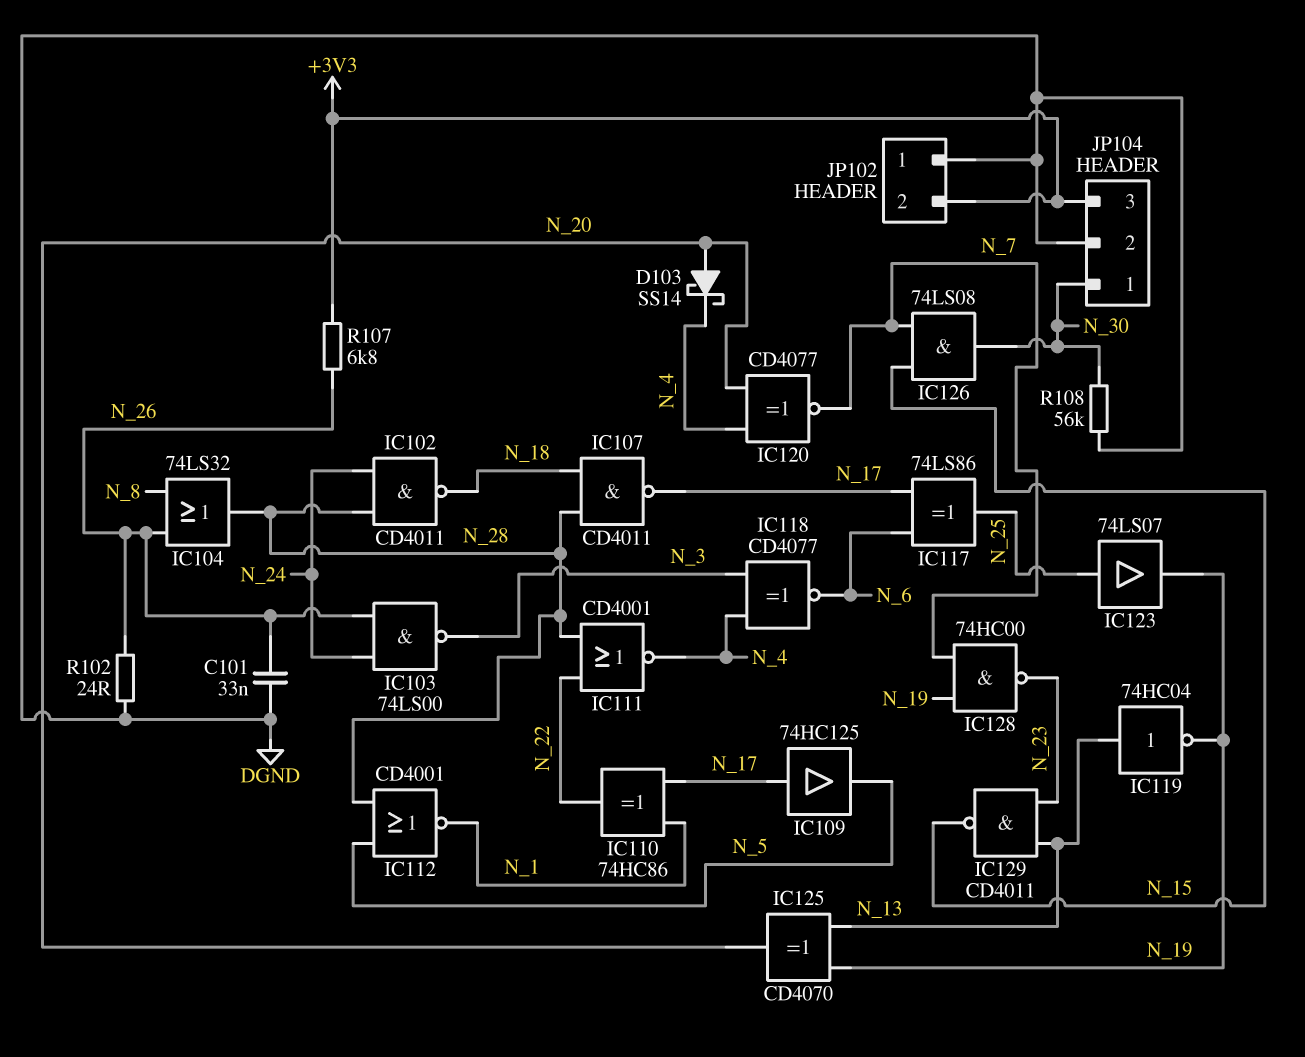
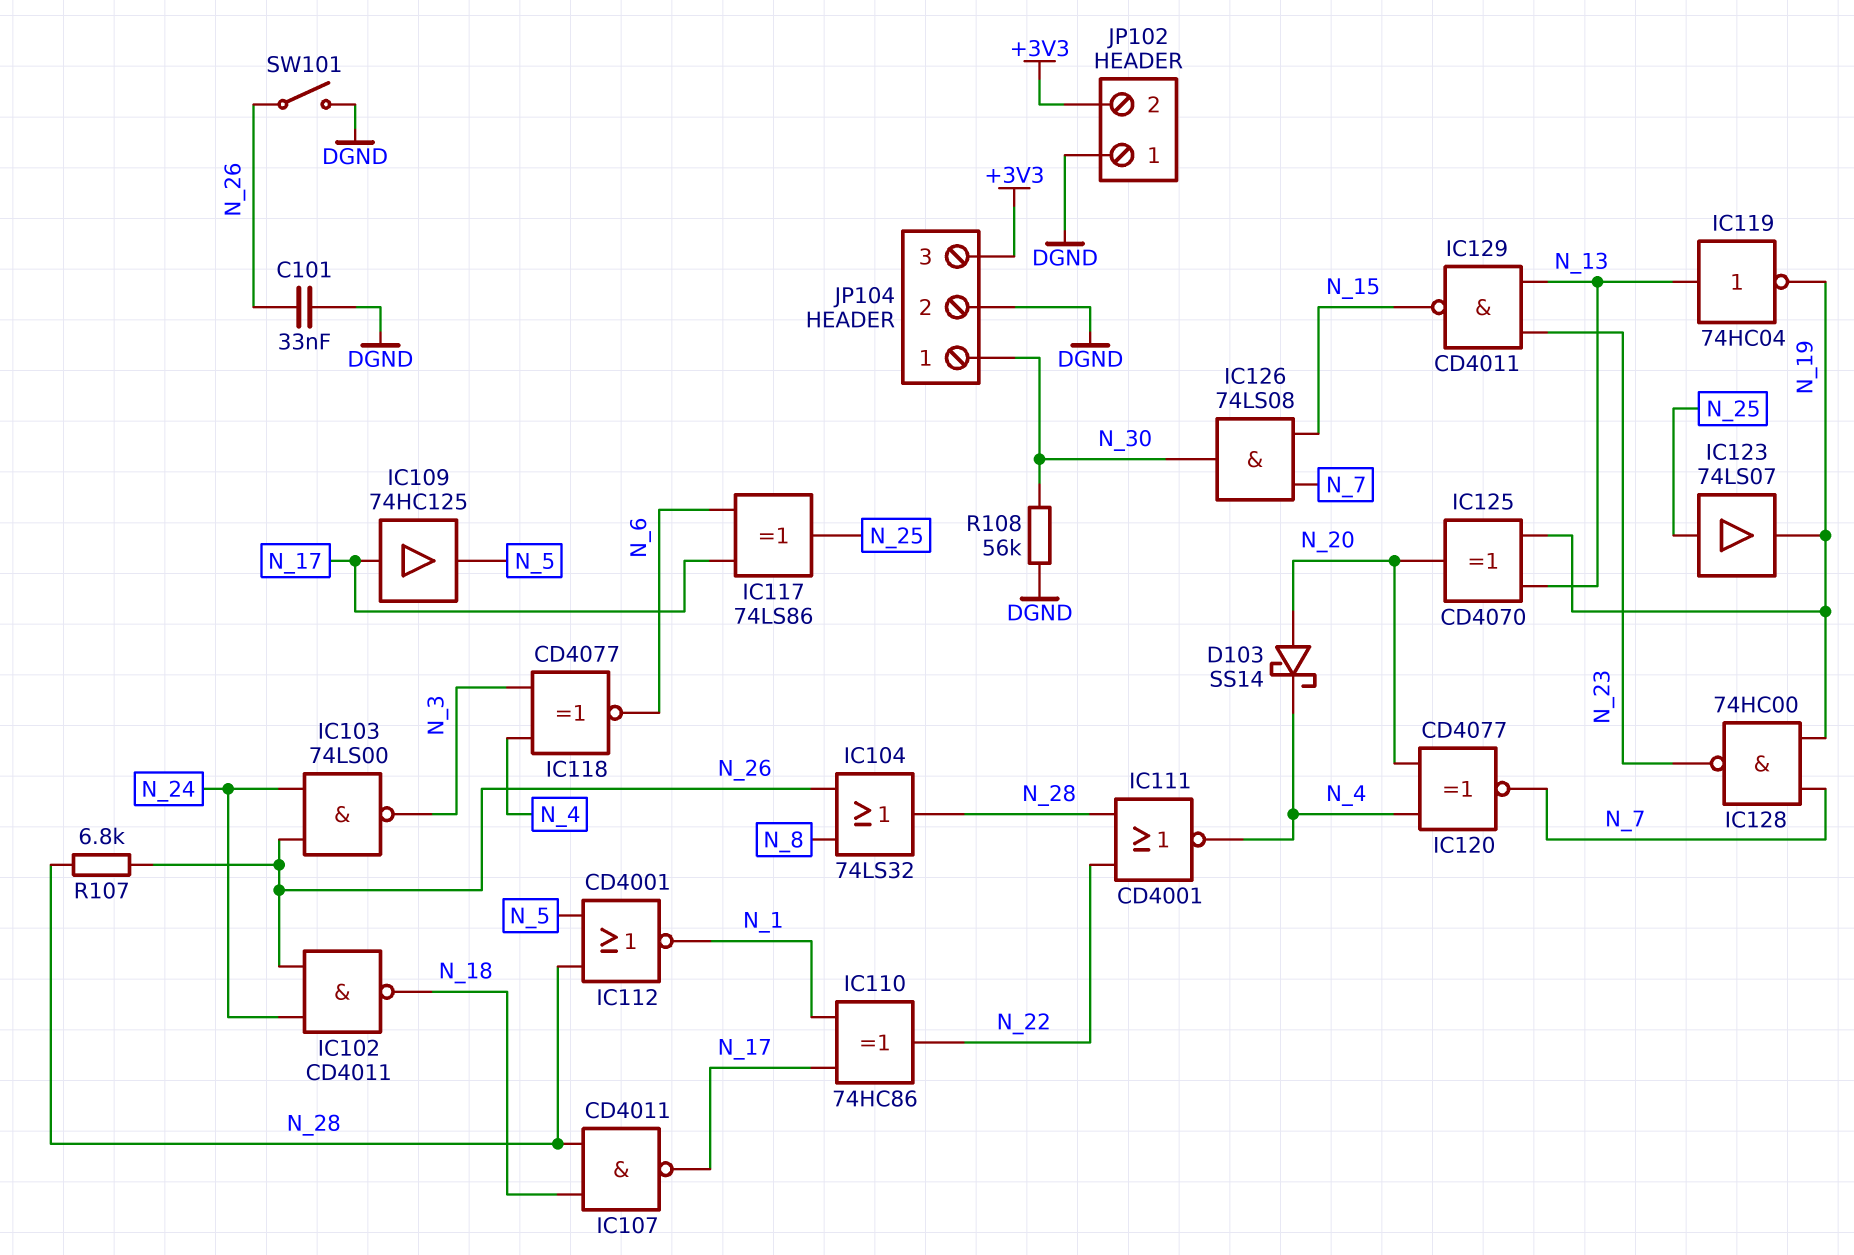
IC102: NAND CD4011 (in N_24, in N_28, out N_18) -> NAND CD4011 (in N_24, in N_26, out N_18)
R102: 24 (DGND, N_26) -> none
R107: 6.8k (+3V3, N_26) -> 6.8k (N_26, N_28)
SW101: none -> switch (DGND, N_26)

